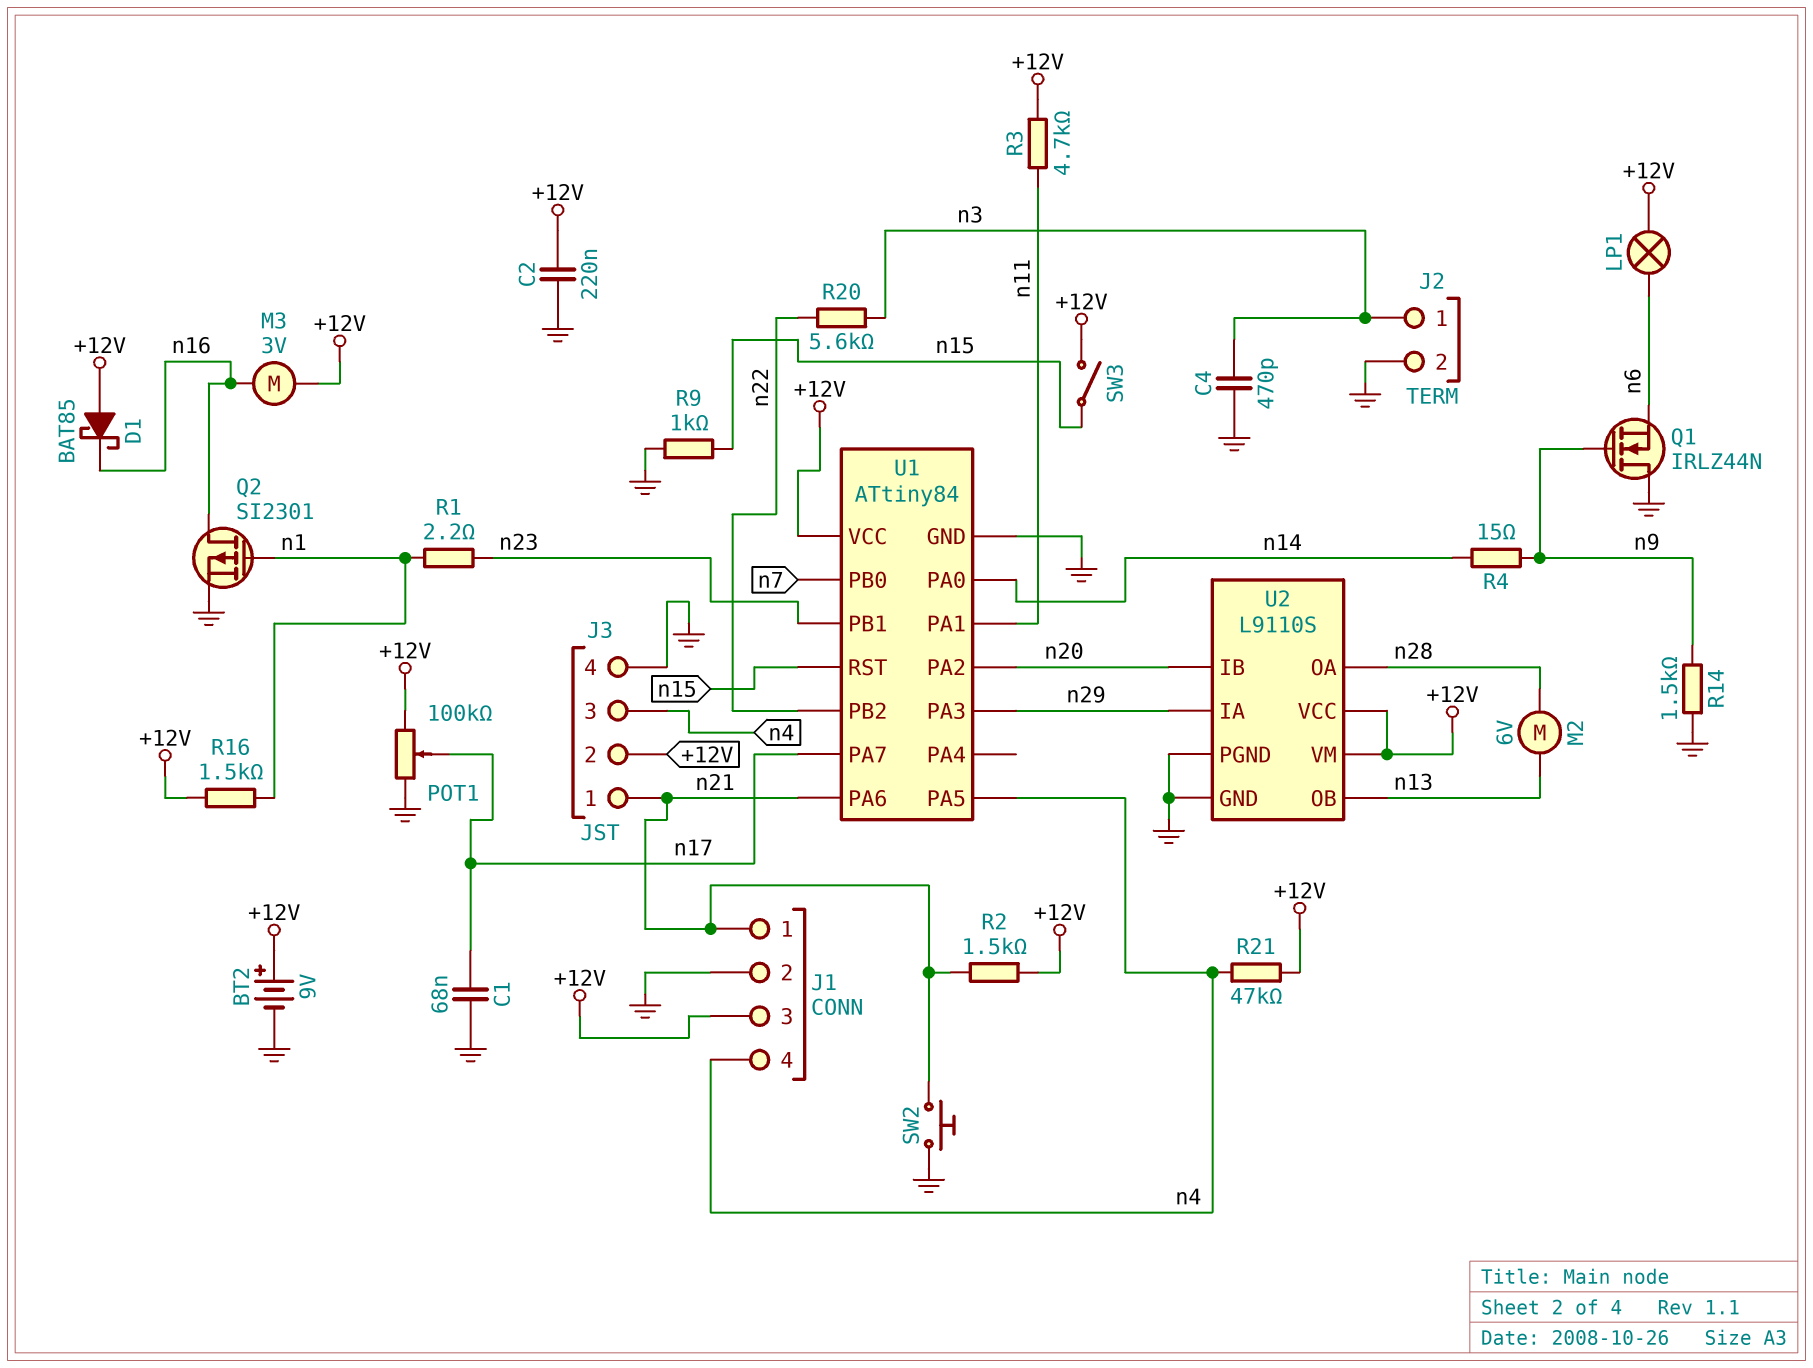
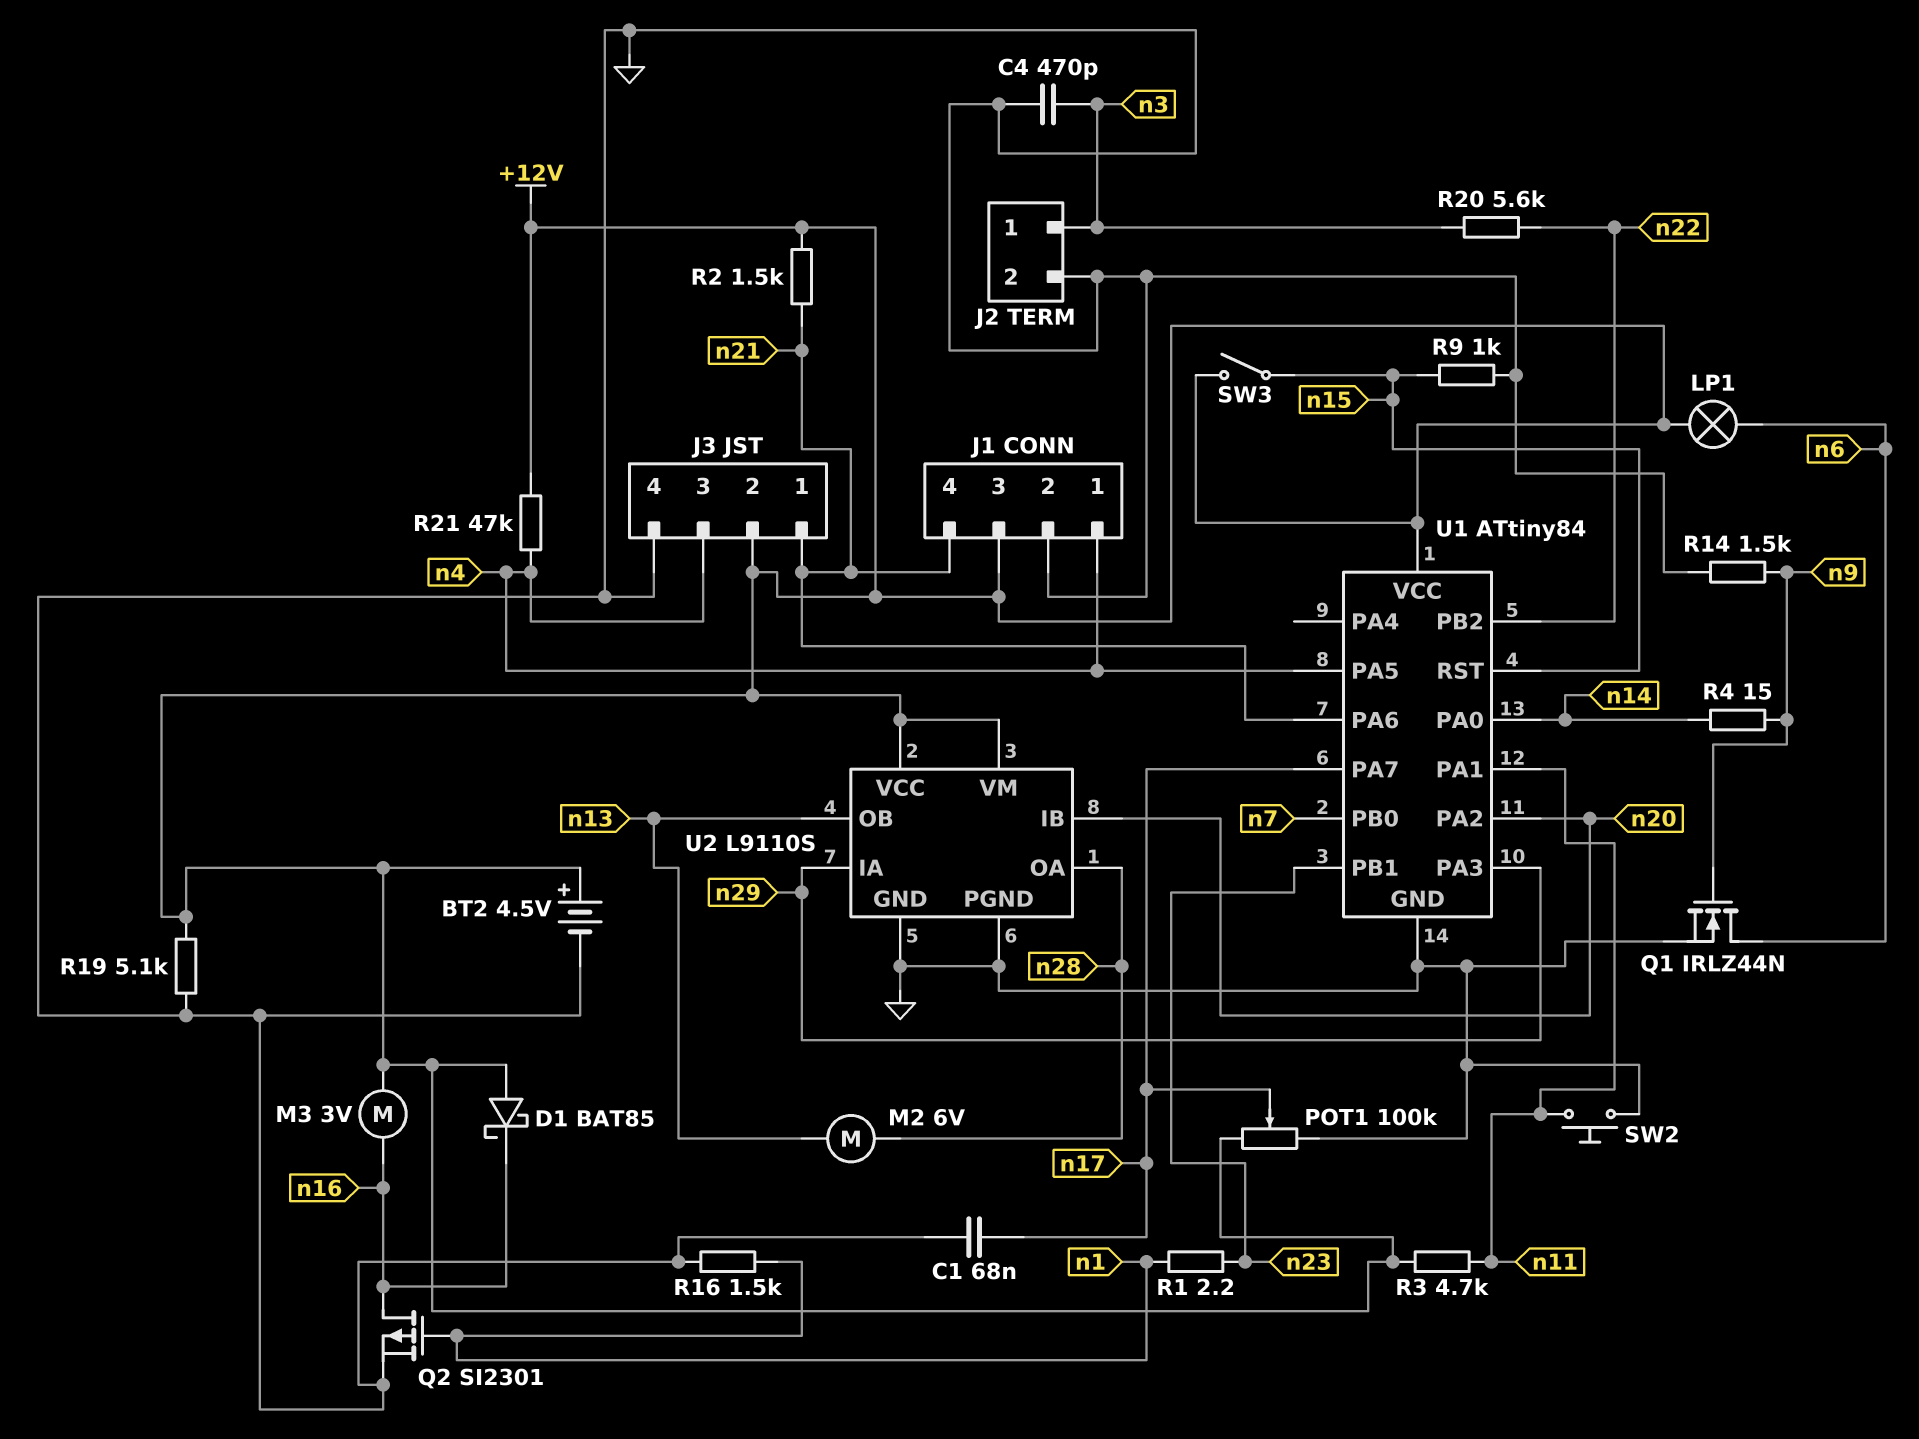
BT2: 9V (plus +12V, minus GND) -> 4.5V (plus +12V, minus GND)
C2: 220nF (+12V, GND) -> none
J1 pin 1: n21 -> n4
J1 pin 4: n4 -> n21
Q1: NMOS IRLZ44N (G n9, D GND, S n6) -> NMOS IRLZ44N (G n9, D n6, S GND)
R16: 1.5k (+12V, n1) -> 1.5k (GND, n1)
R19: none -> 5.1k (+12V, GND)
SW2: button (GND, n21) -> button (GND, n11)

